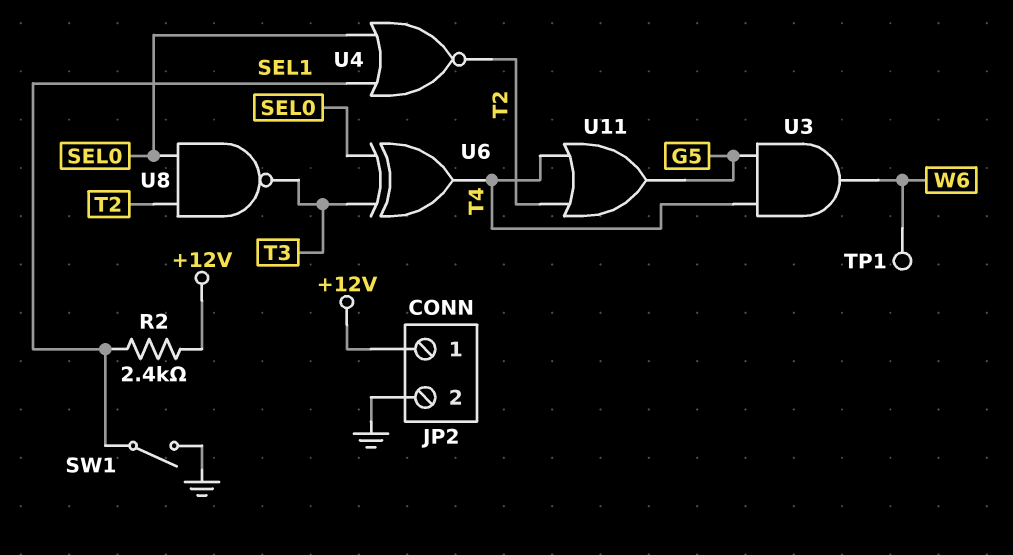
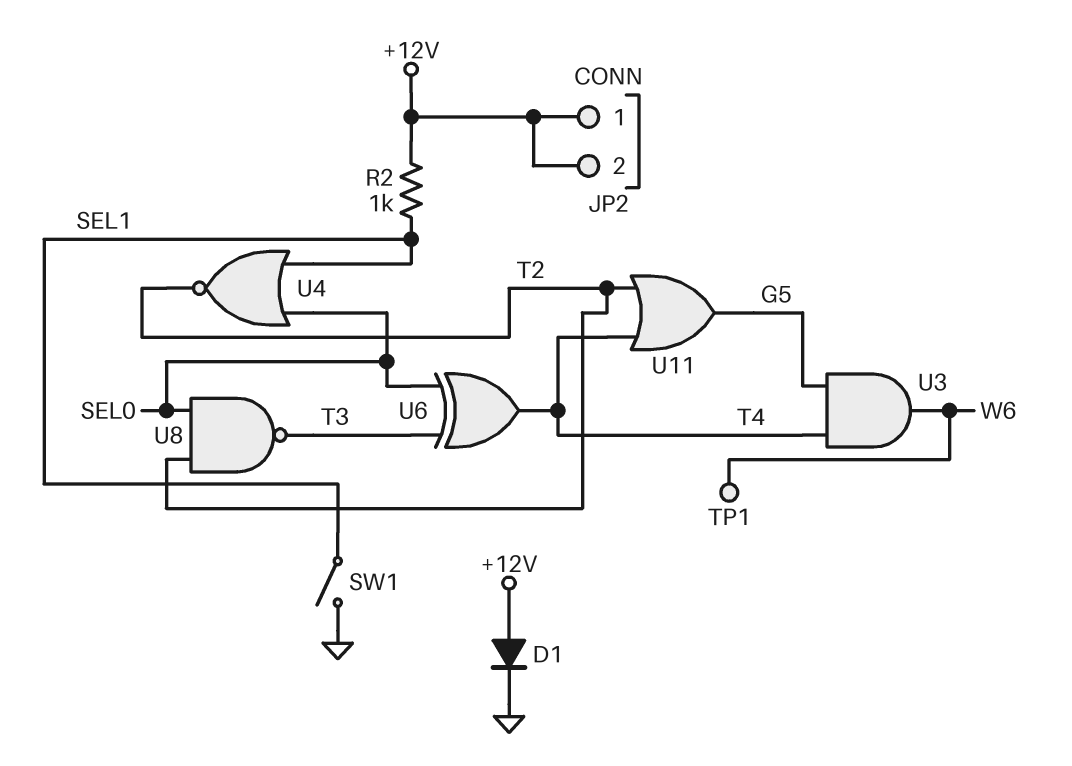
D1: none -> diode (A +12V, K GND)
JP2 pin 2: GND -> +12V
R2: 2.4k (+12V, SEL1) -> 1k (+12V, SEL1)

